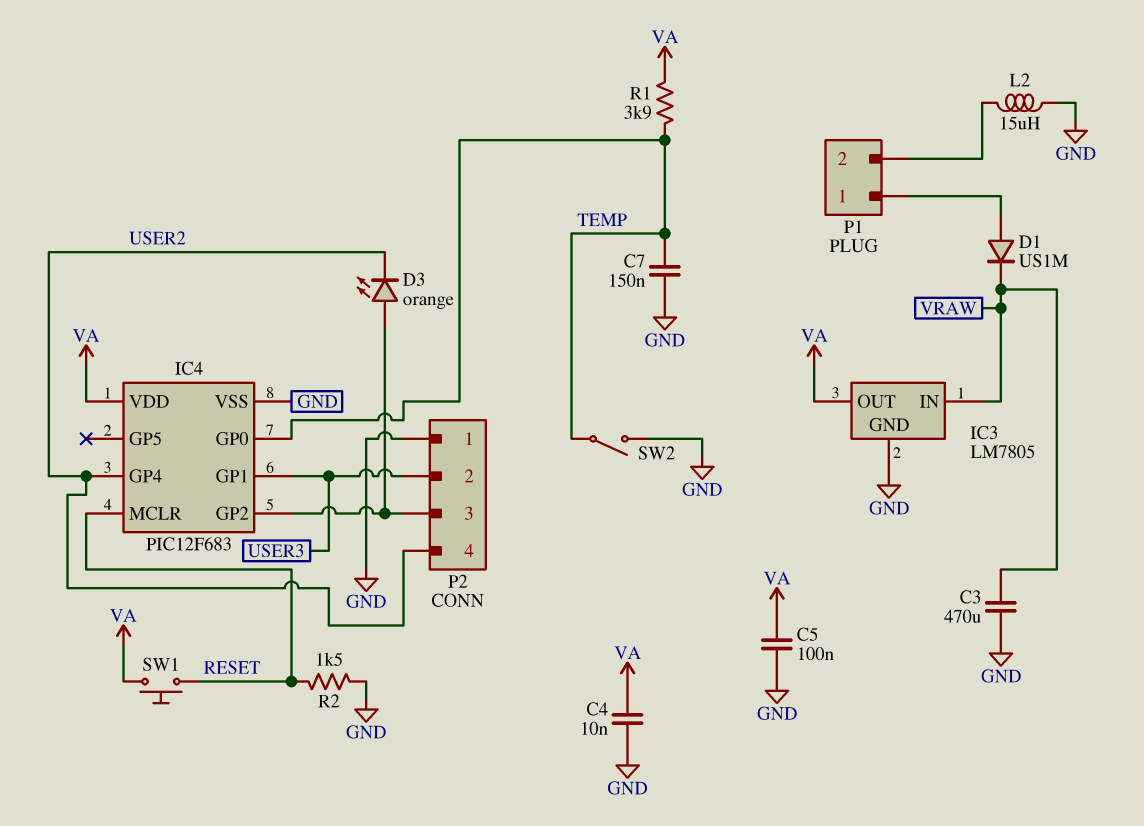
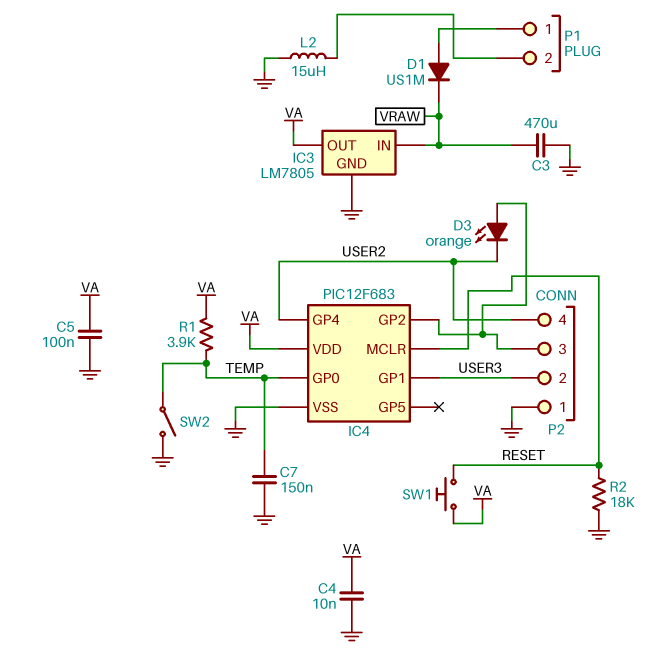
R2: 1.5k (GND, RESET) -> 18k (GND, RESET)

